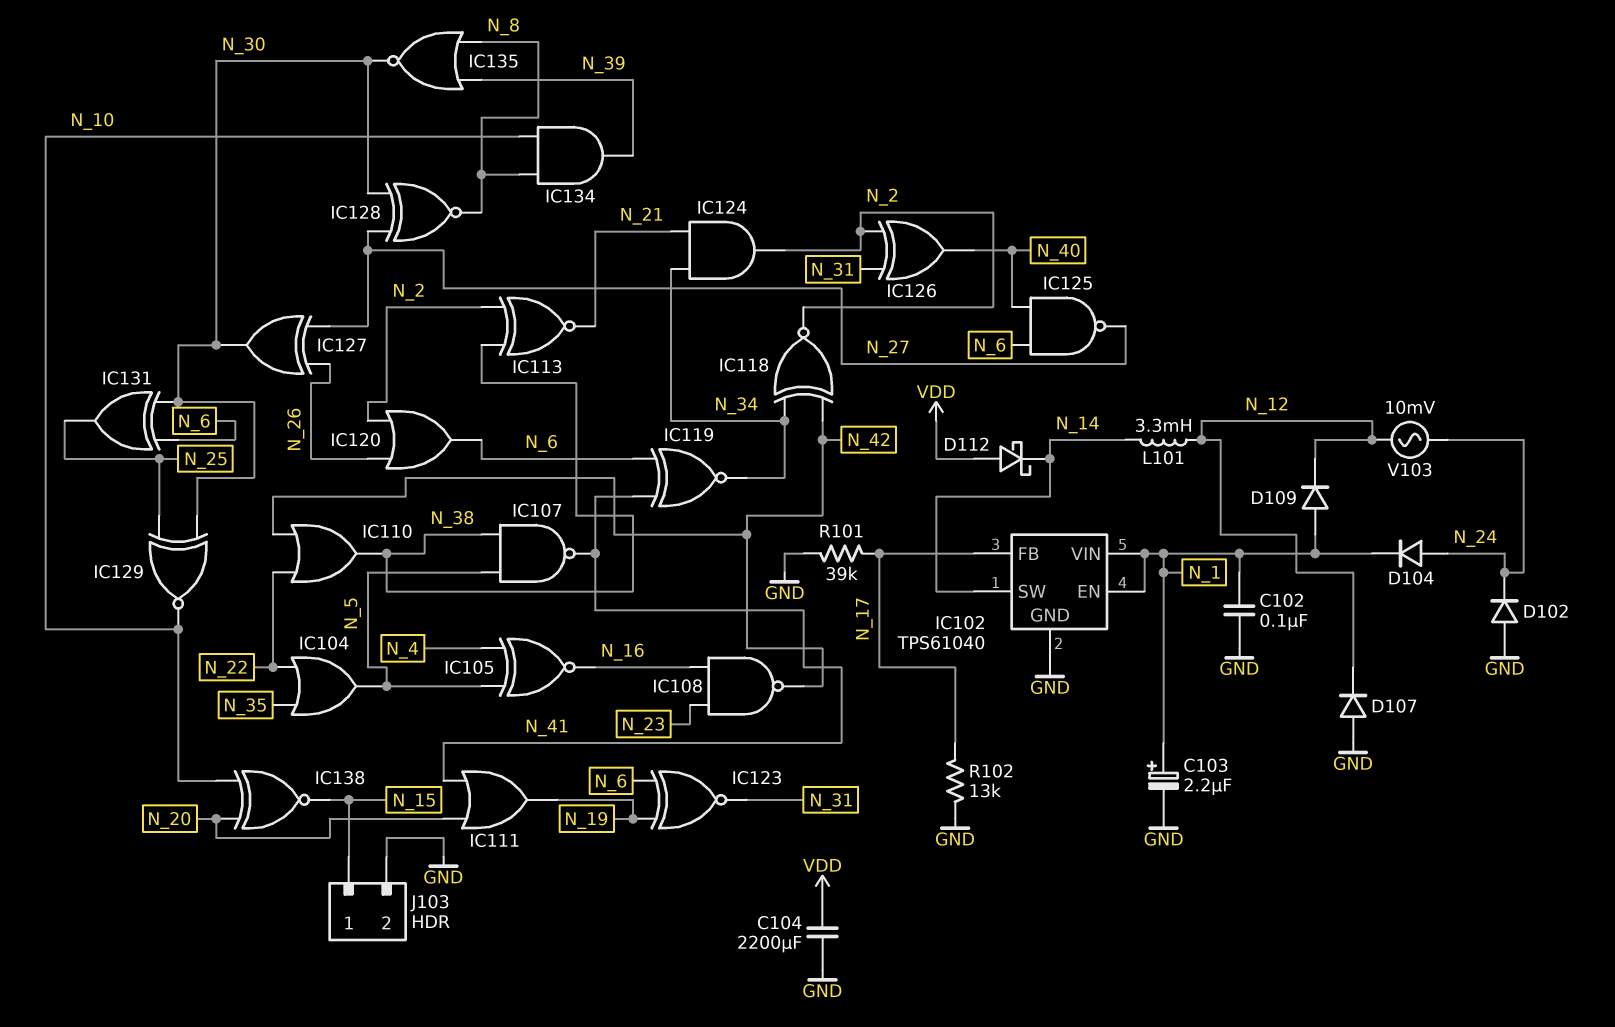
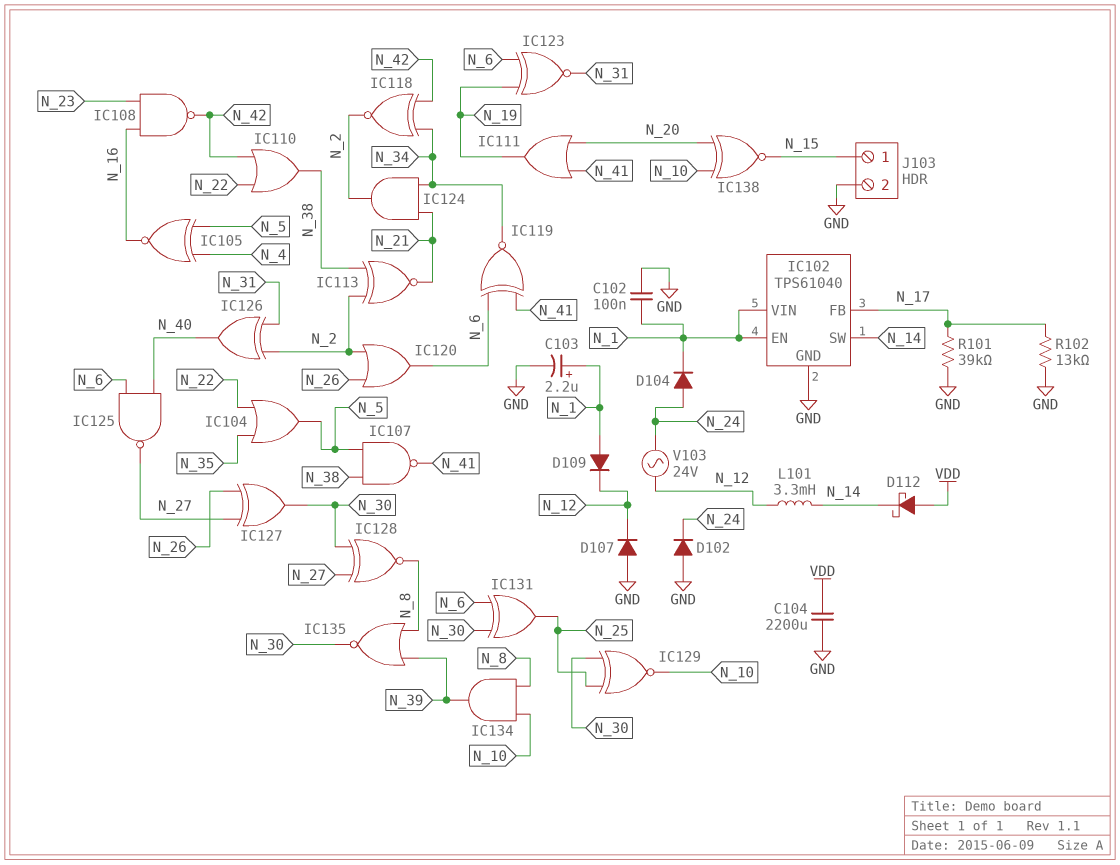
V103: AC 10mV (N_12, N_24) -> AC 24V (N_12, N_24)

